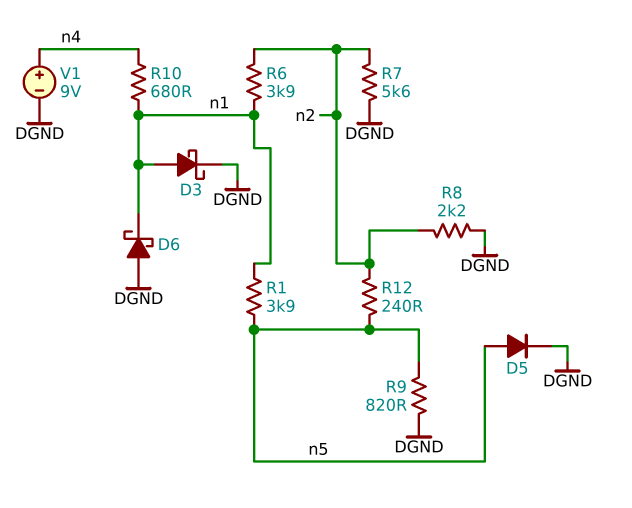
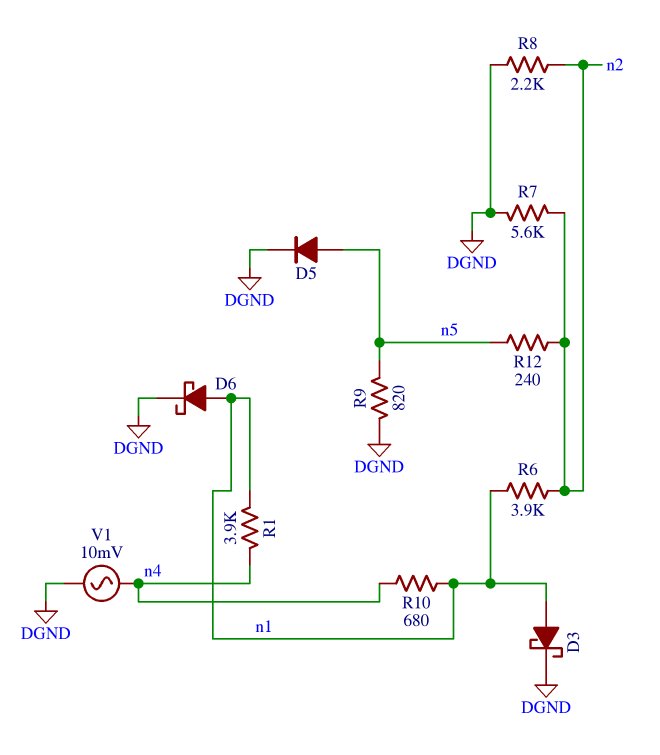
D6: schottky (A DGND, K n1) -> schottky (A n1, K DGND)
R1: 3.9k (n1, n5) -> 3.9k (n1, n4)
V1: 9V (plus n4, minus DGND) -> AC 10mV (DGND, n4)

